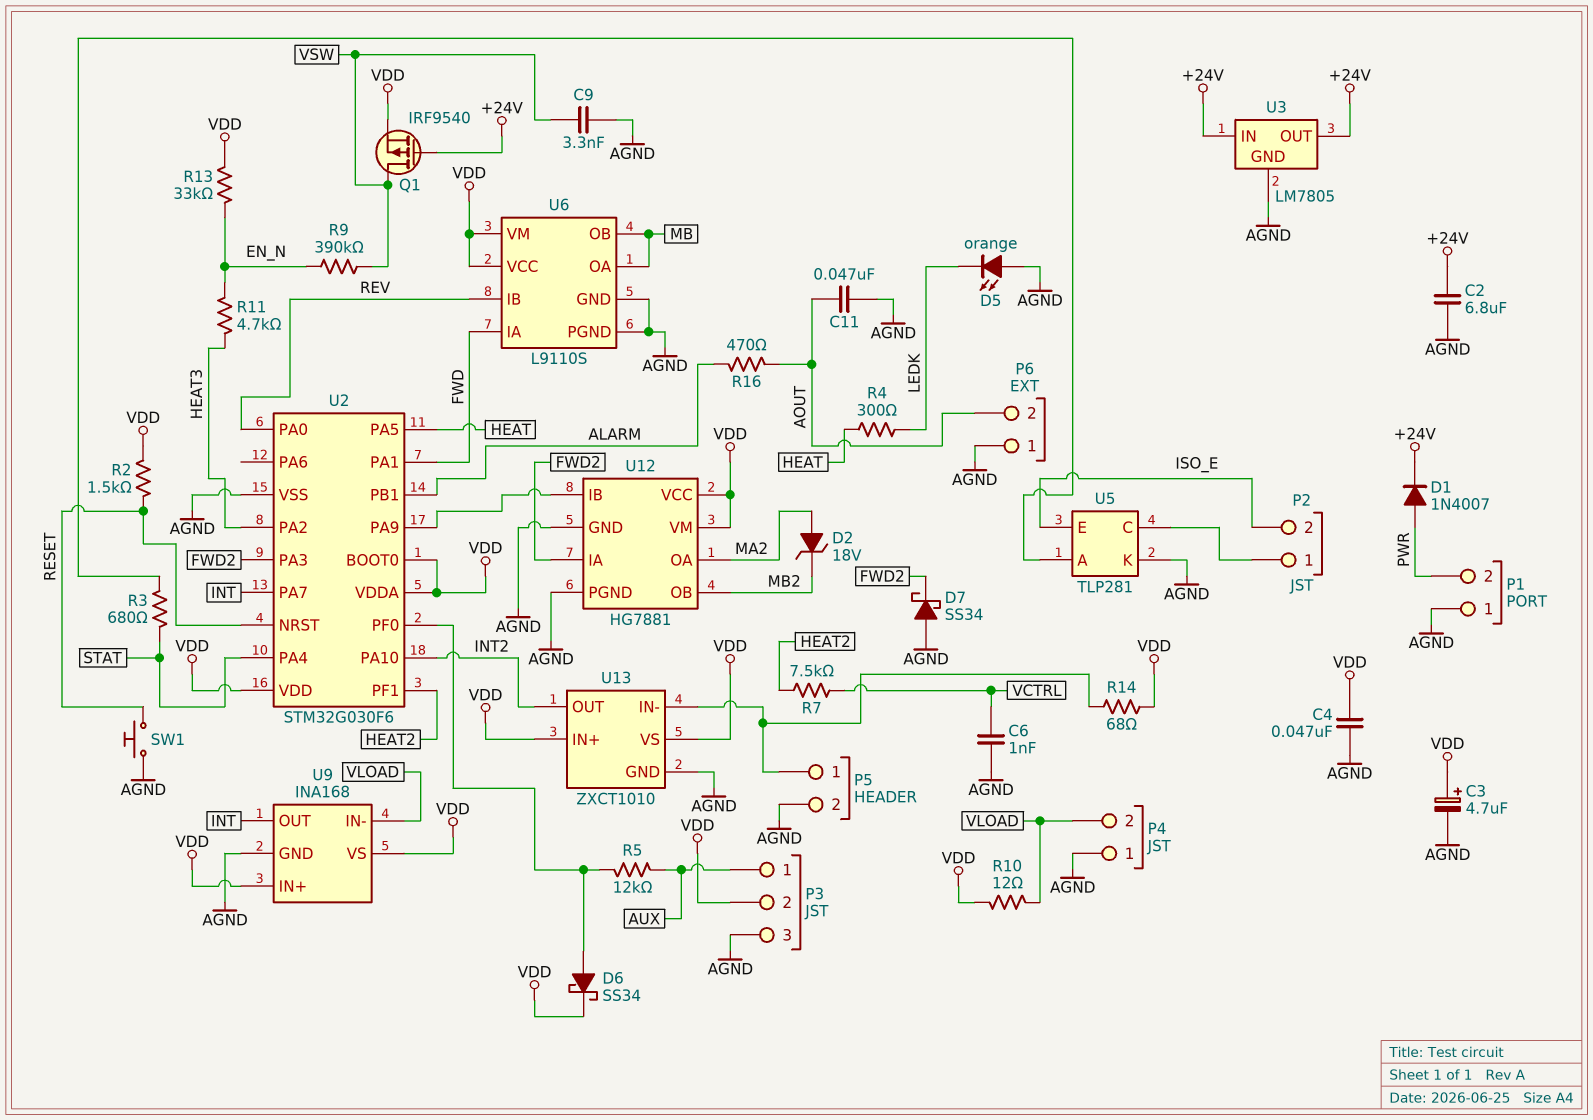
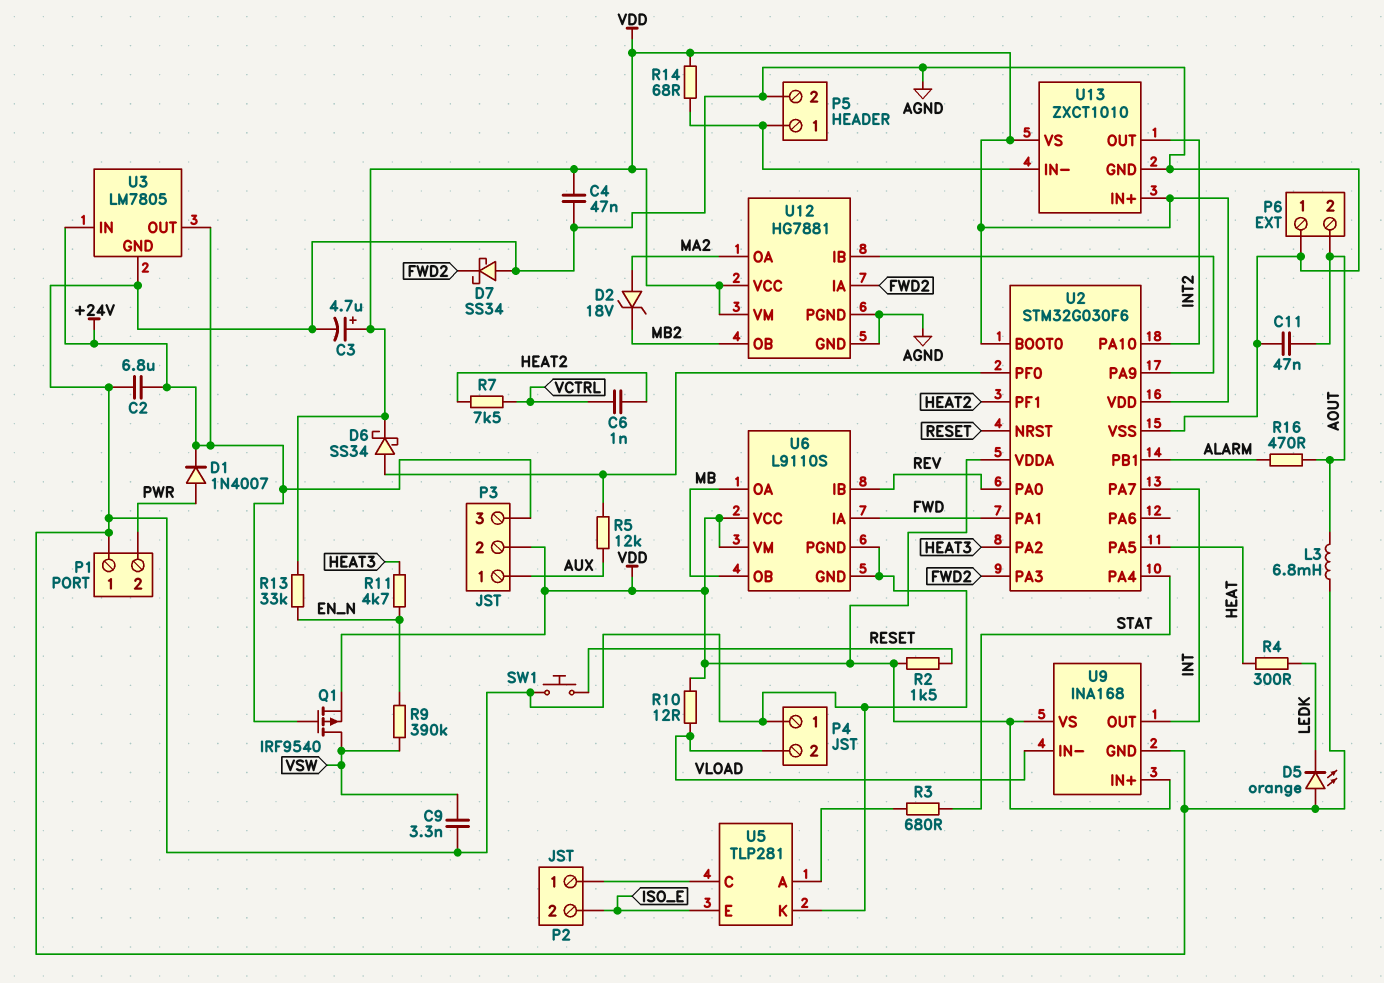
C6: 1nF (AGND, VCTRL) -> 1nF (HEAT2, VCTRL)
L3: none -> 6.8mH (AGND, AOUT)
P3 pin 3: AGND -> +24V

